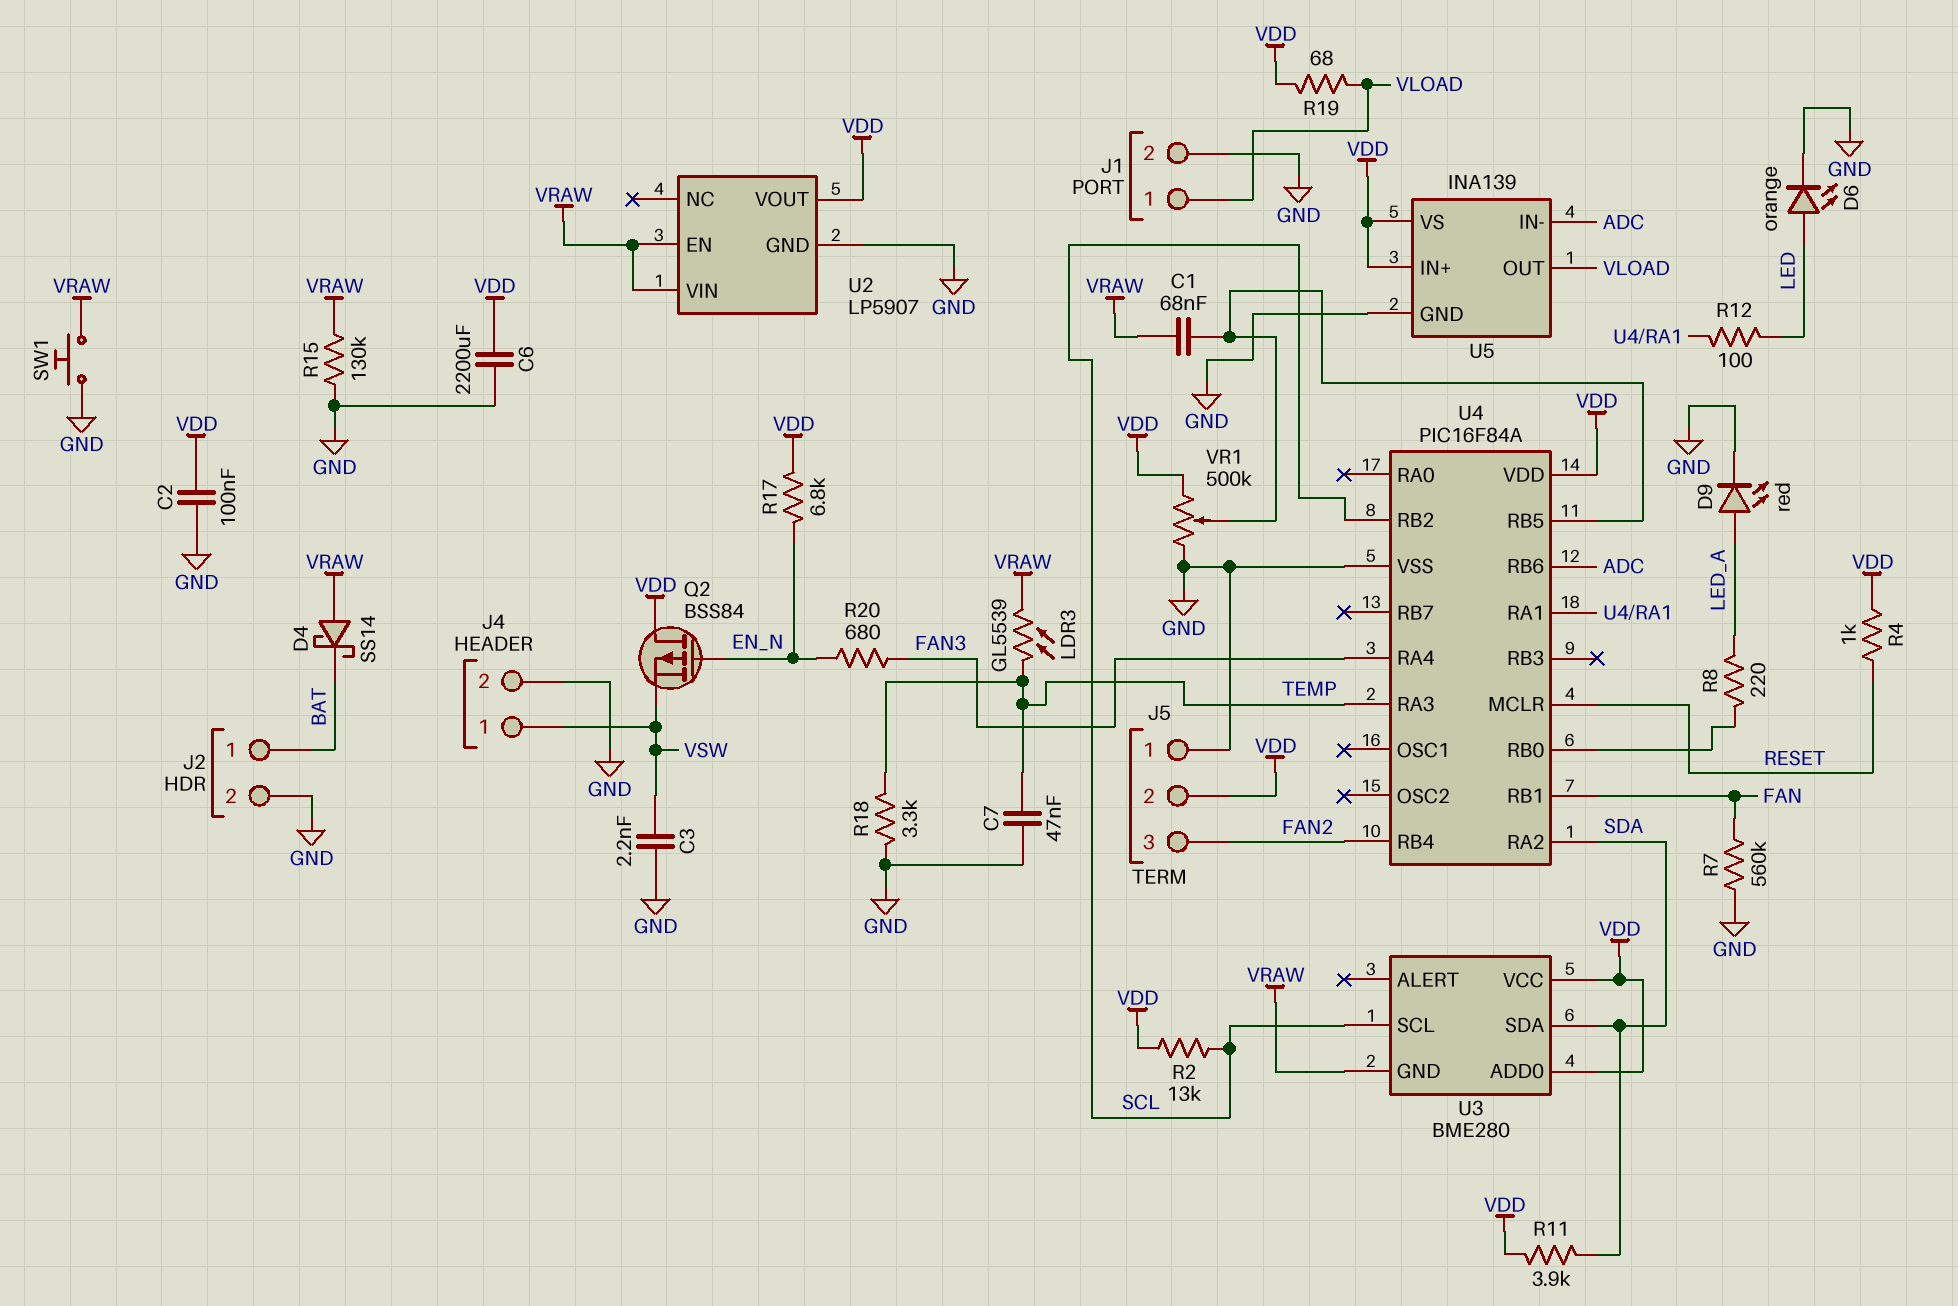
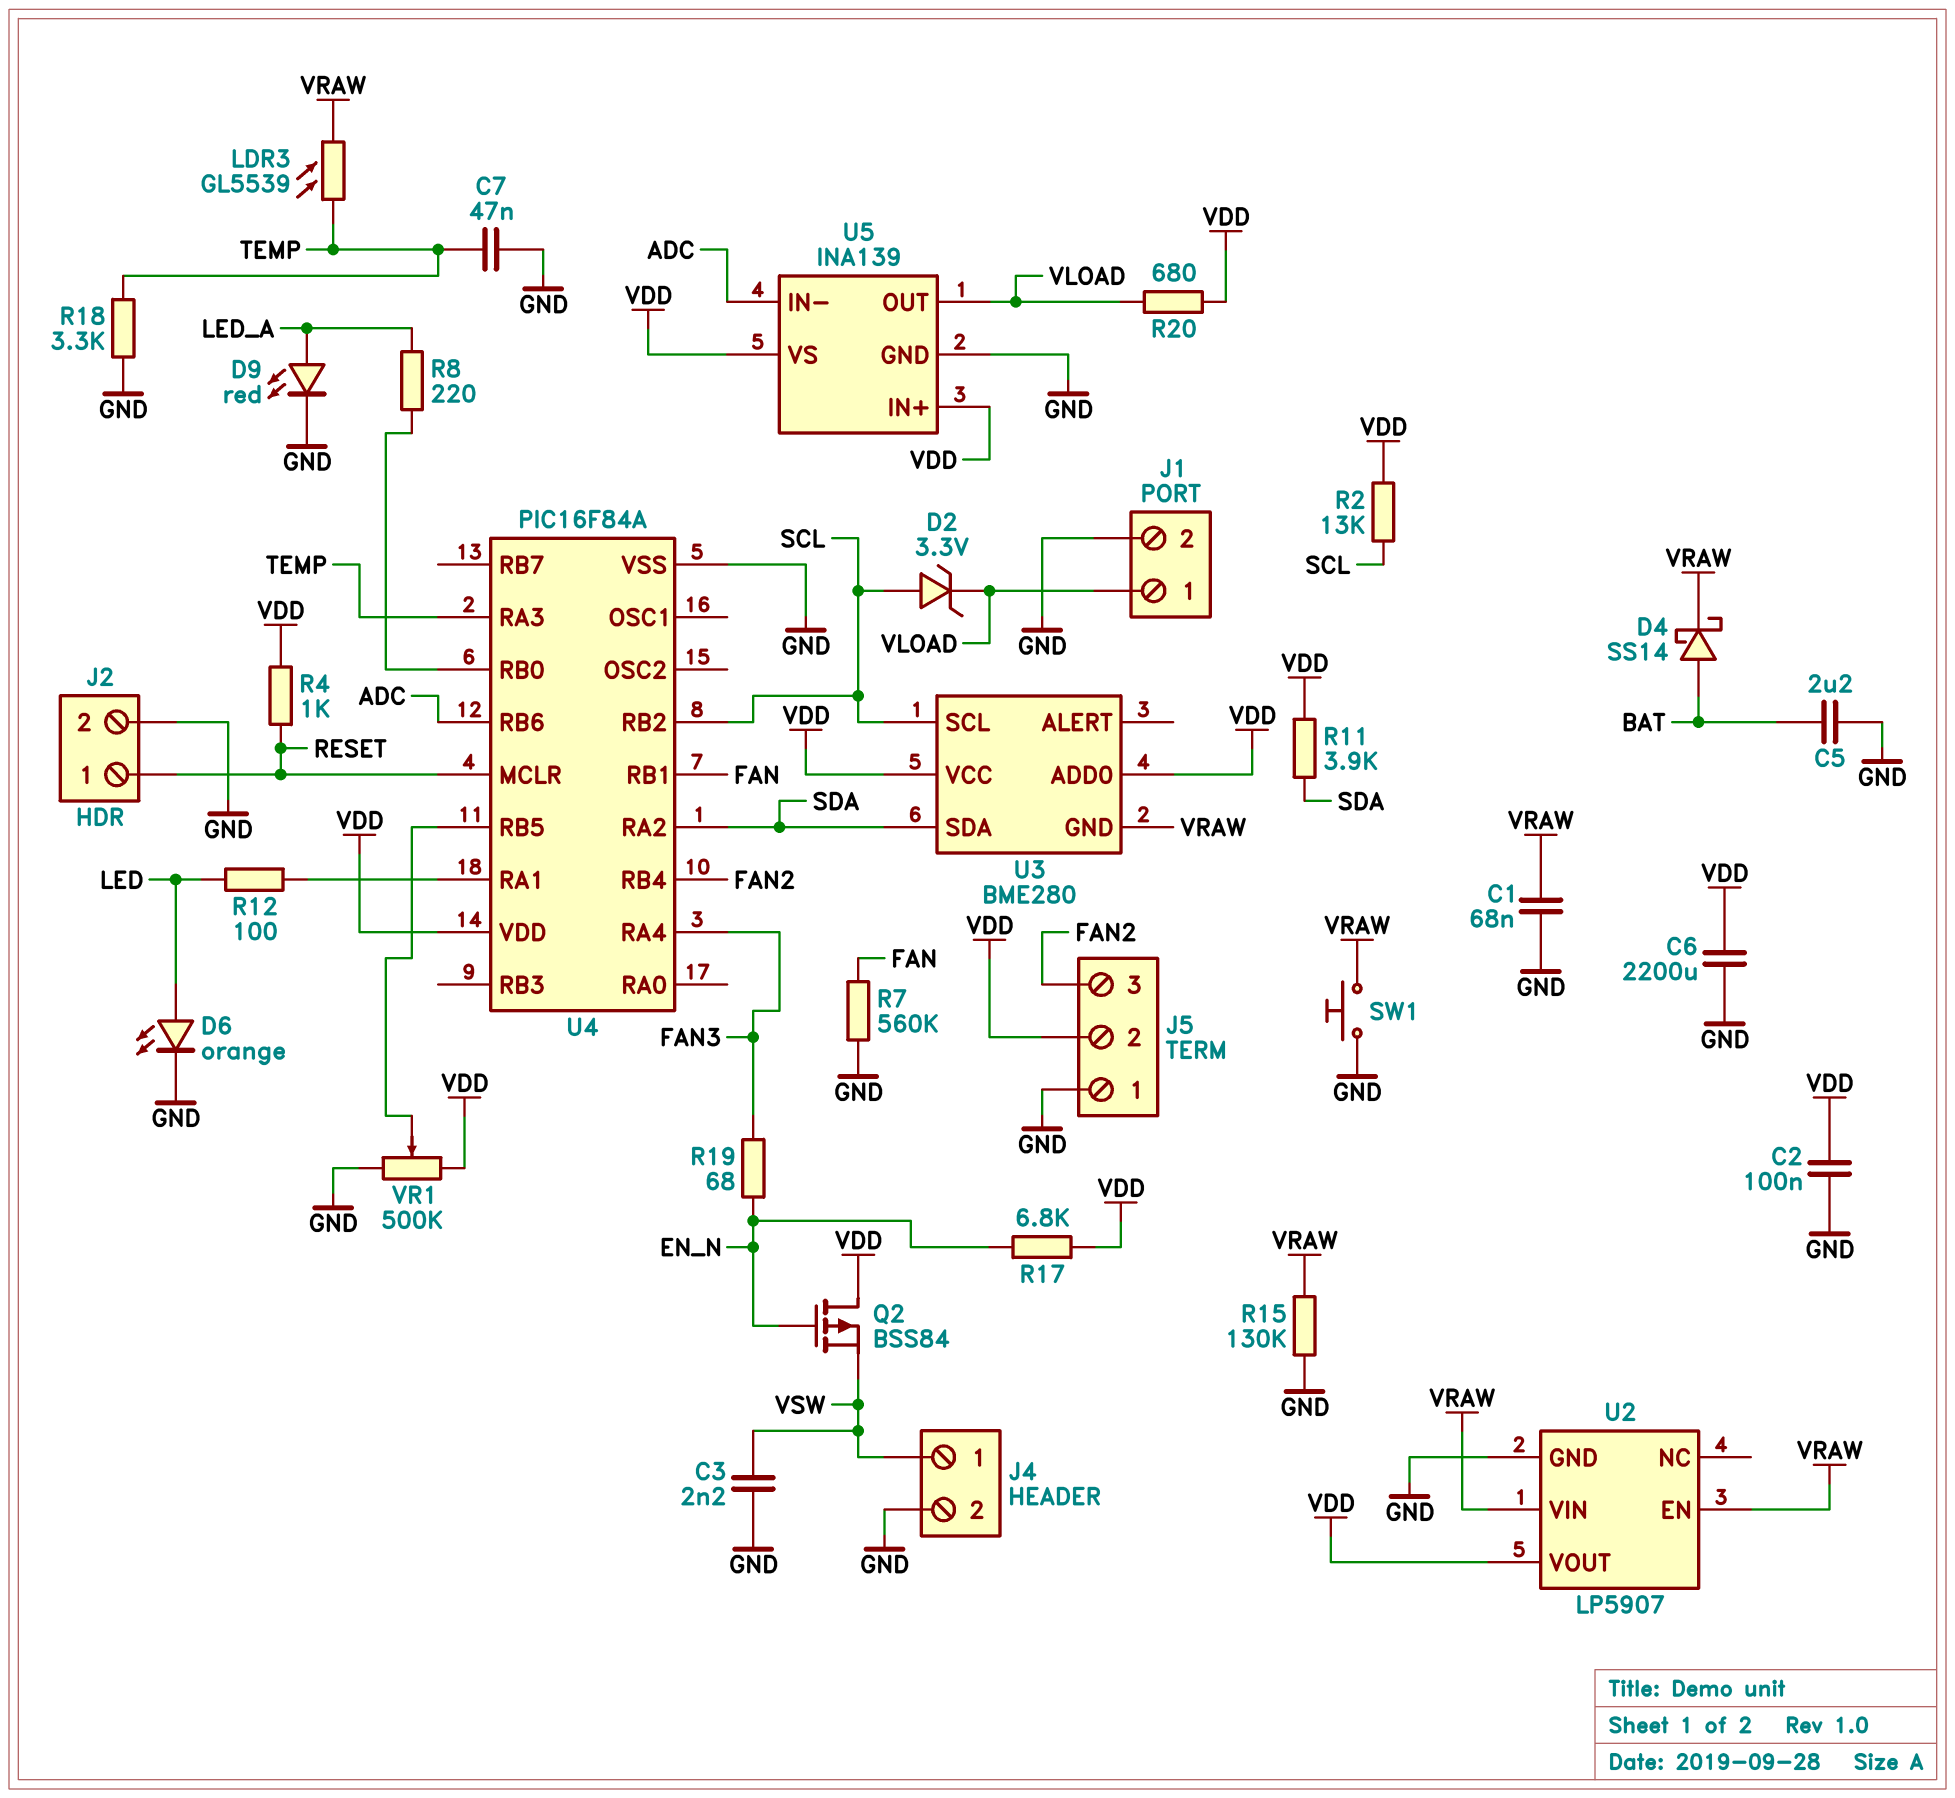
C1: 68nF (U4/RB5, VRAW) -> 68nF (GND, VRAW)
C5: none -> 2.2uF (BAT, GND)
D2: none -> zener 3.3V (A SCL, K VLOAD)
D4: schottky SS14 (A VRAW, K BAT) -> schottky SS14 (A BAT, K VRAW)
J2 pin 1: BAT -> RESET
R19: 68 (VDD, VLOAD) -> 68 (EN_N, FAN3)
R20: 680 (EN_N, FAN3) -> 680 (VDD, VLOAD)

